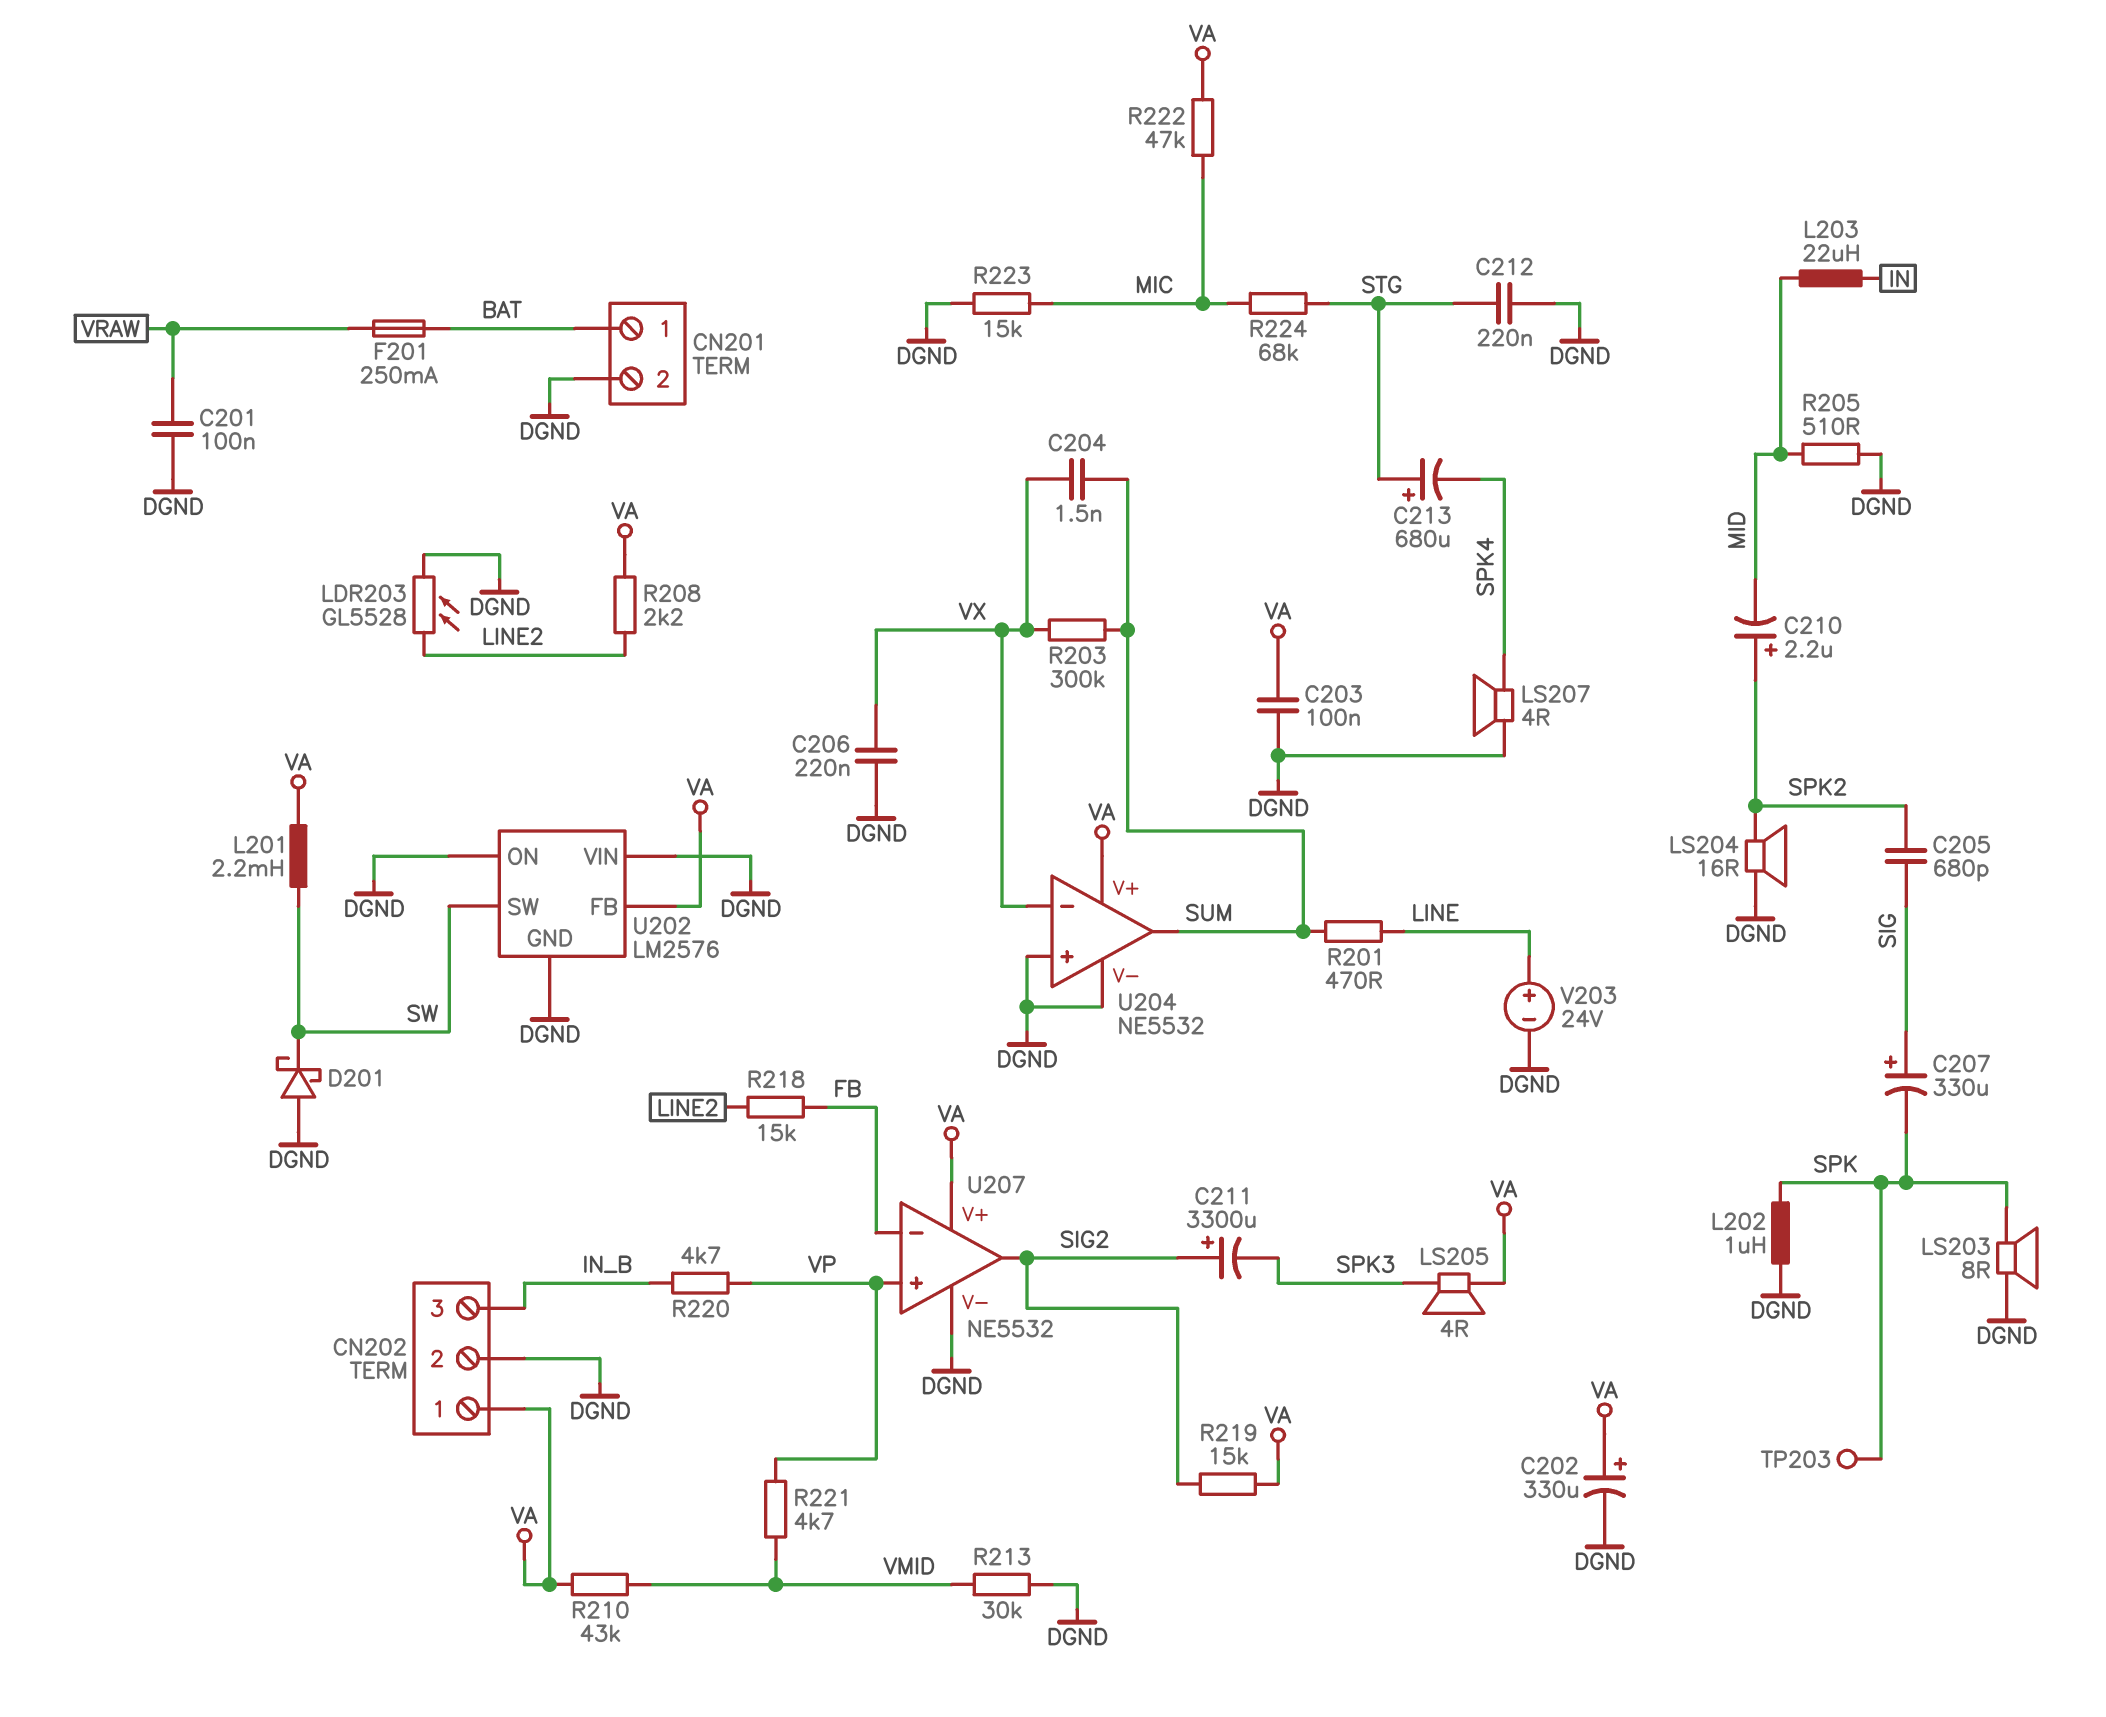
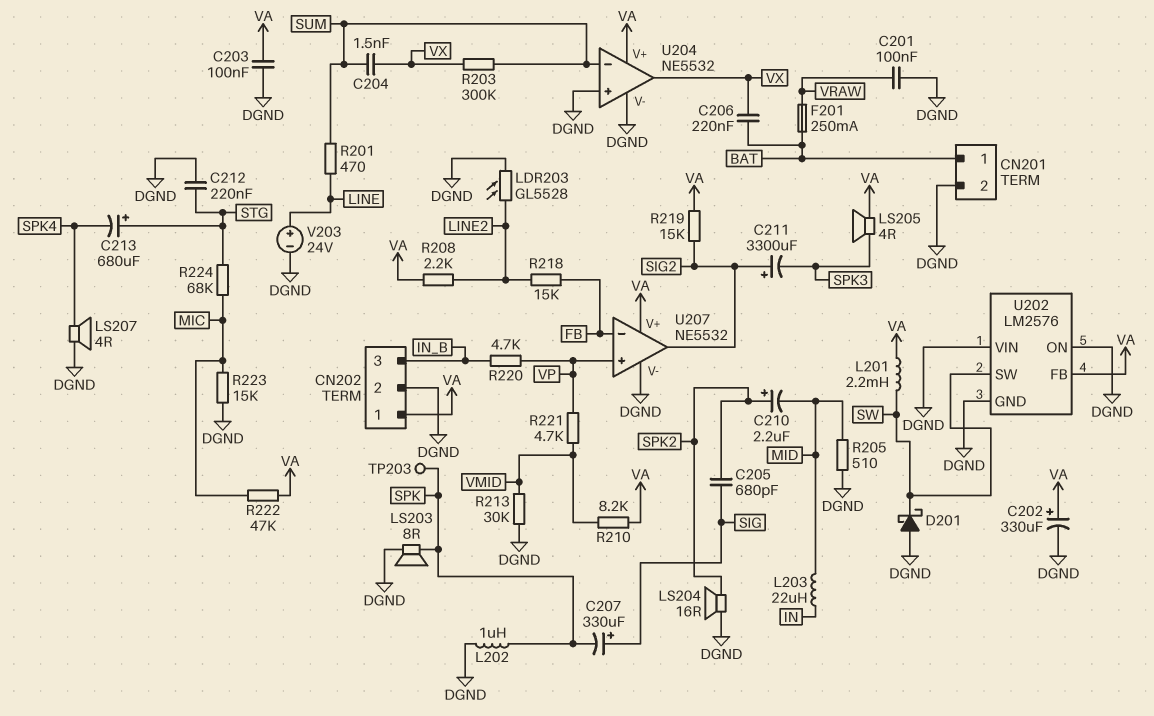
C206: 220nF (DGND, VX) -> 220nF (BAT, VX)
R210: 43k (VA, VMID) -> 8.2k (VA, VMID)
U204 pin in-: VX -> SUM
U204 pin out: SUM -> VX

